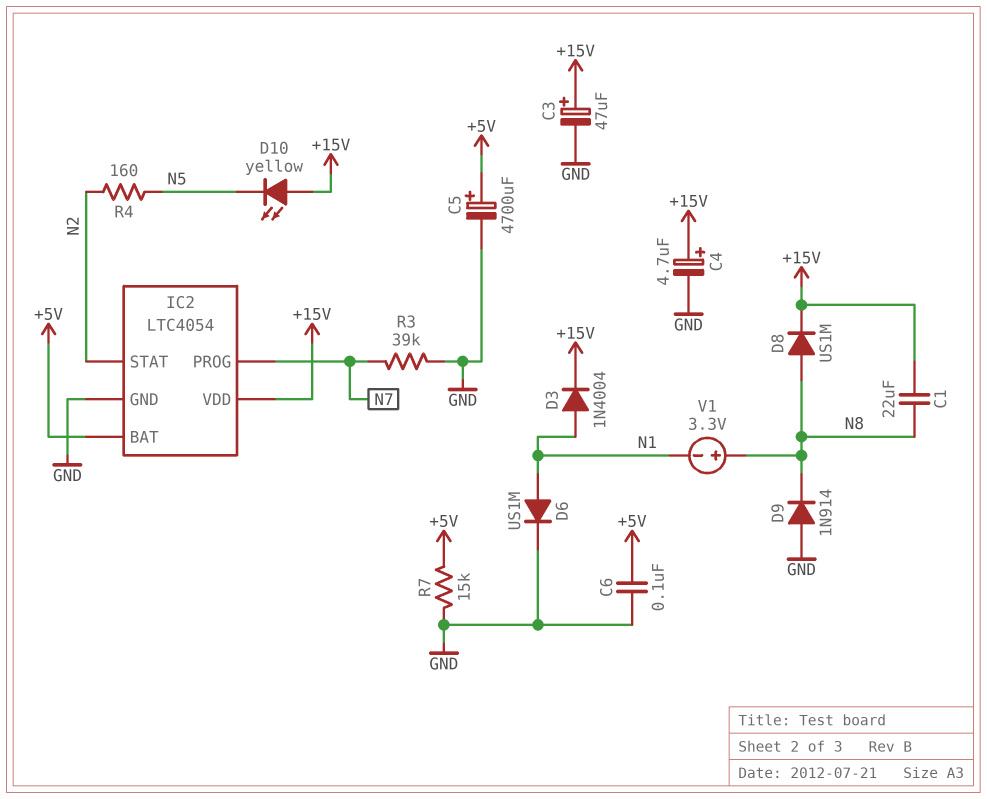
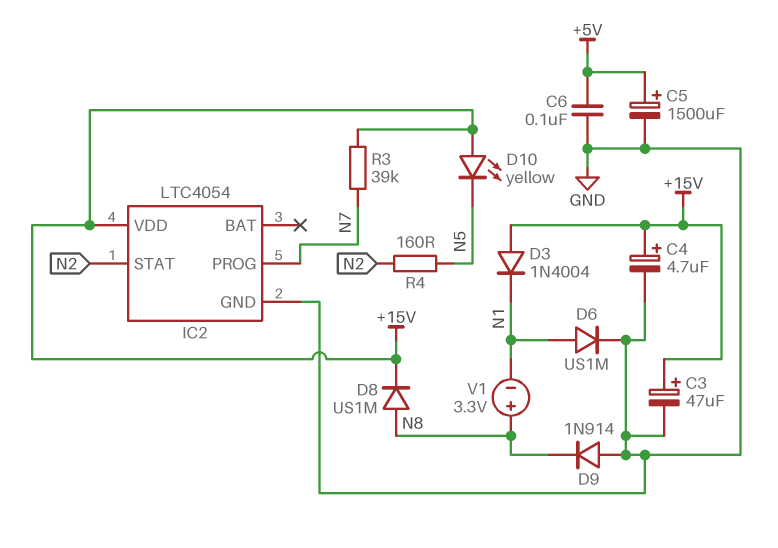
C1: 22uF (+15V, N8) -> none
C5: 4700uF (plus +5V, minus GND) -> 1500uF (plus +5V, minus GND)
D3: diode 1N4004 (A N1, K +15V) -> diode 1N4004 (A +15V, K N1)
IC2 pin BAT: +5V -> none
R3: 39k (GND, N7) -> 39k (+15V, N7)
R7: 15k (+5V, GND) -> none

